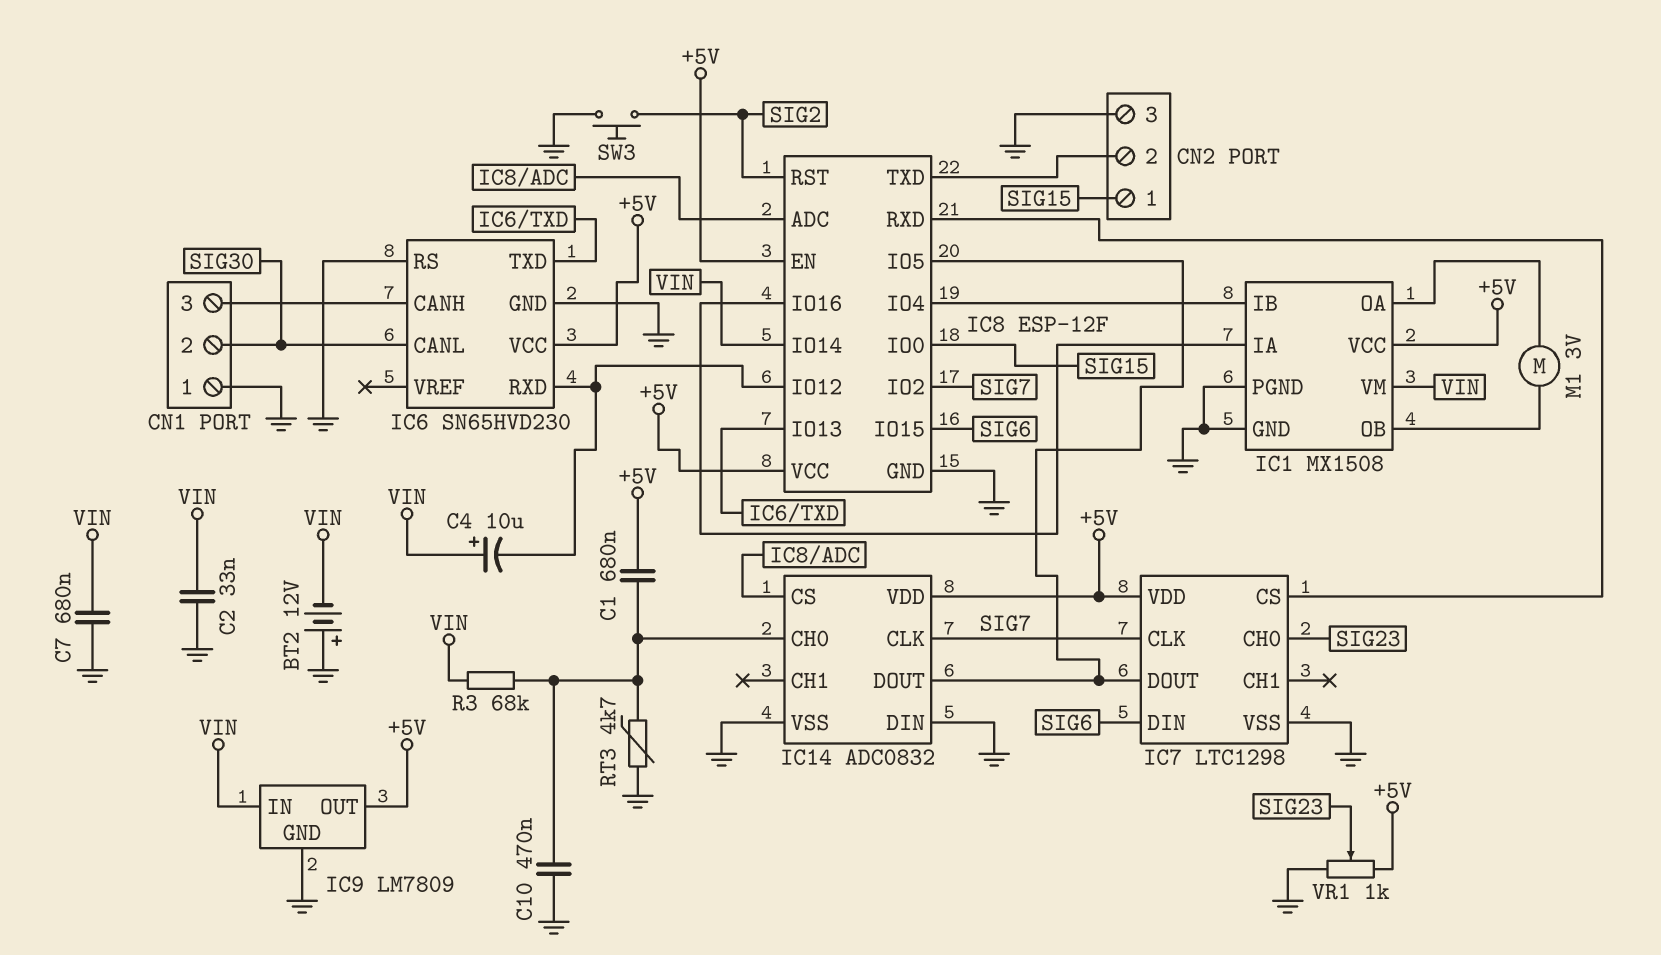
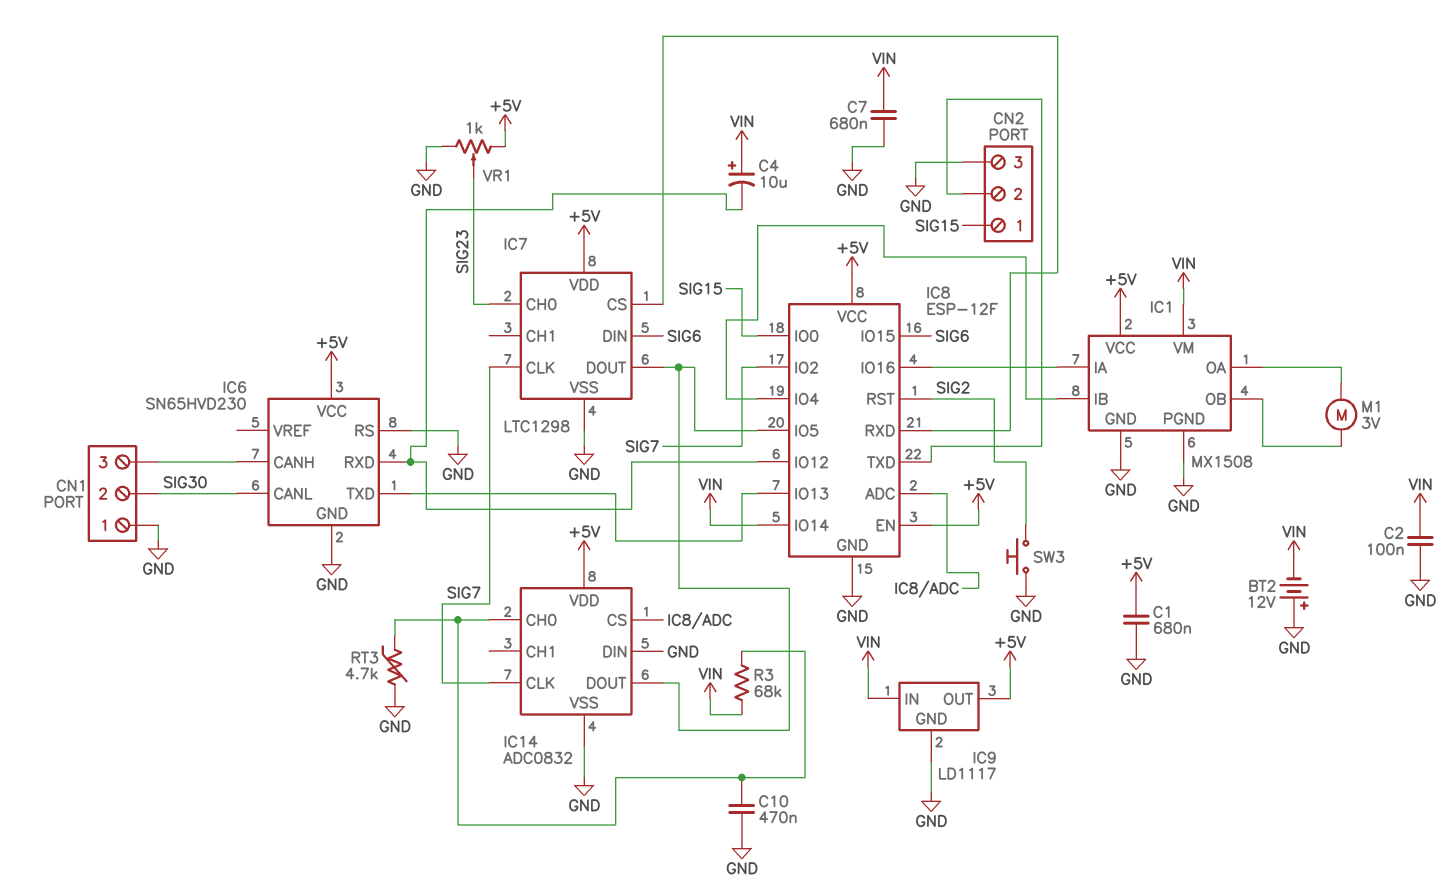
C1: 680nF (+5V, IC14/CH0) -> 680nF (+5V, GND)
C2: 33nF (GND, VIN) -> 100nF (GND, VIN)
IC9: LM7809 -> LD1117

